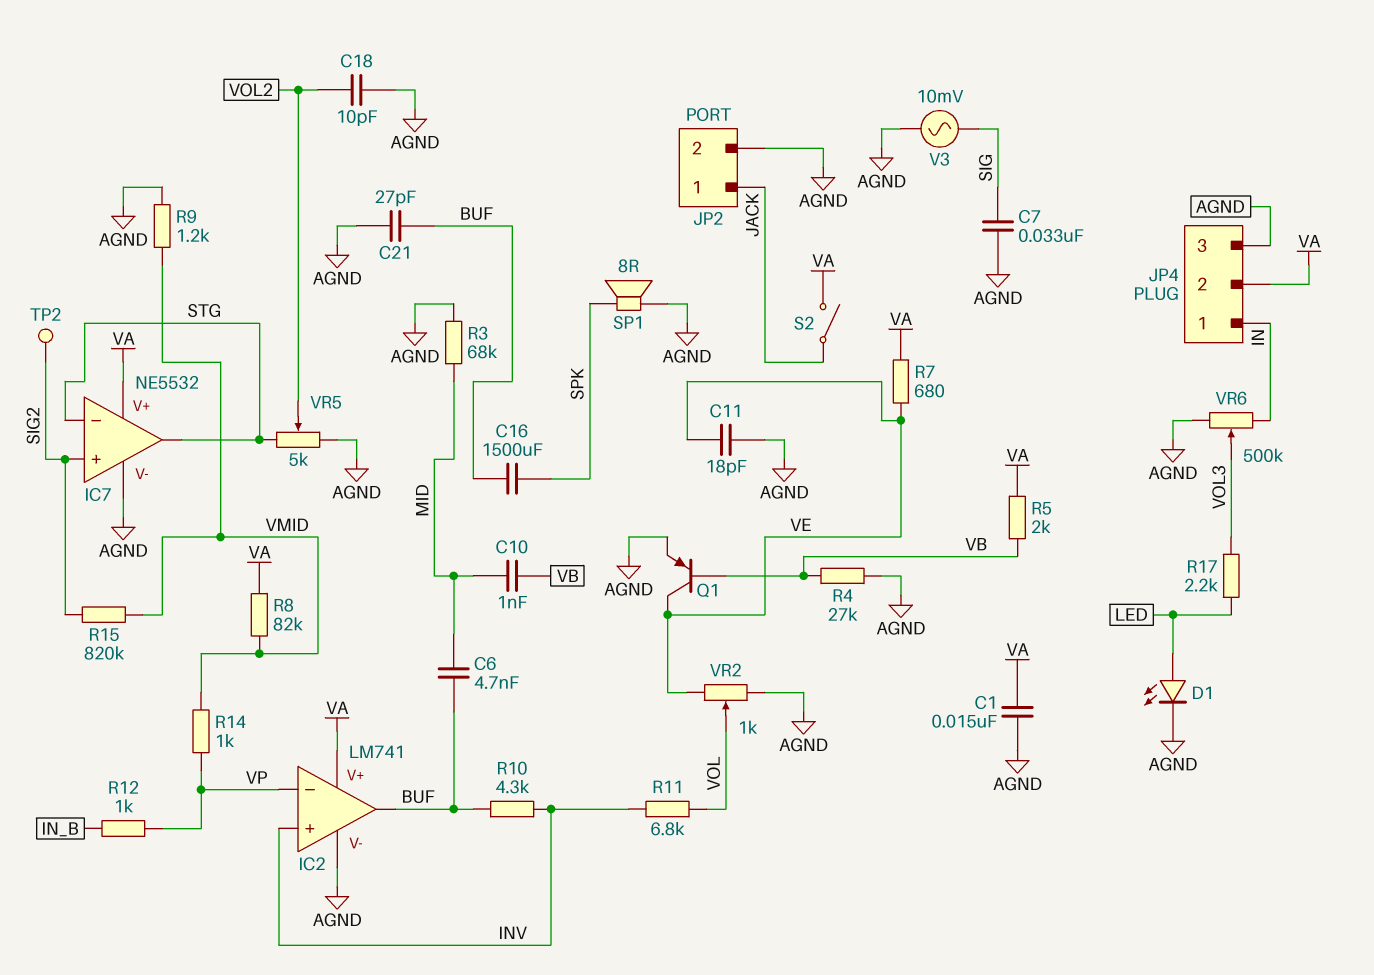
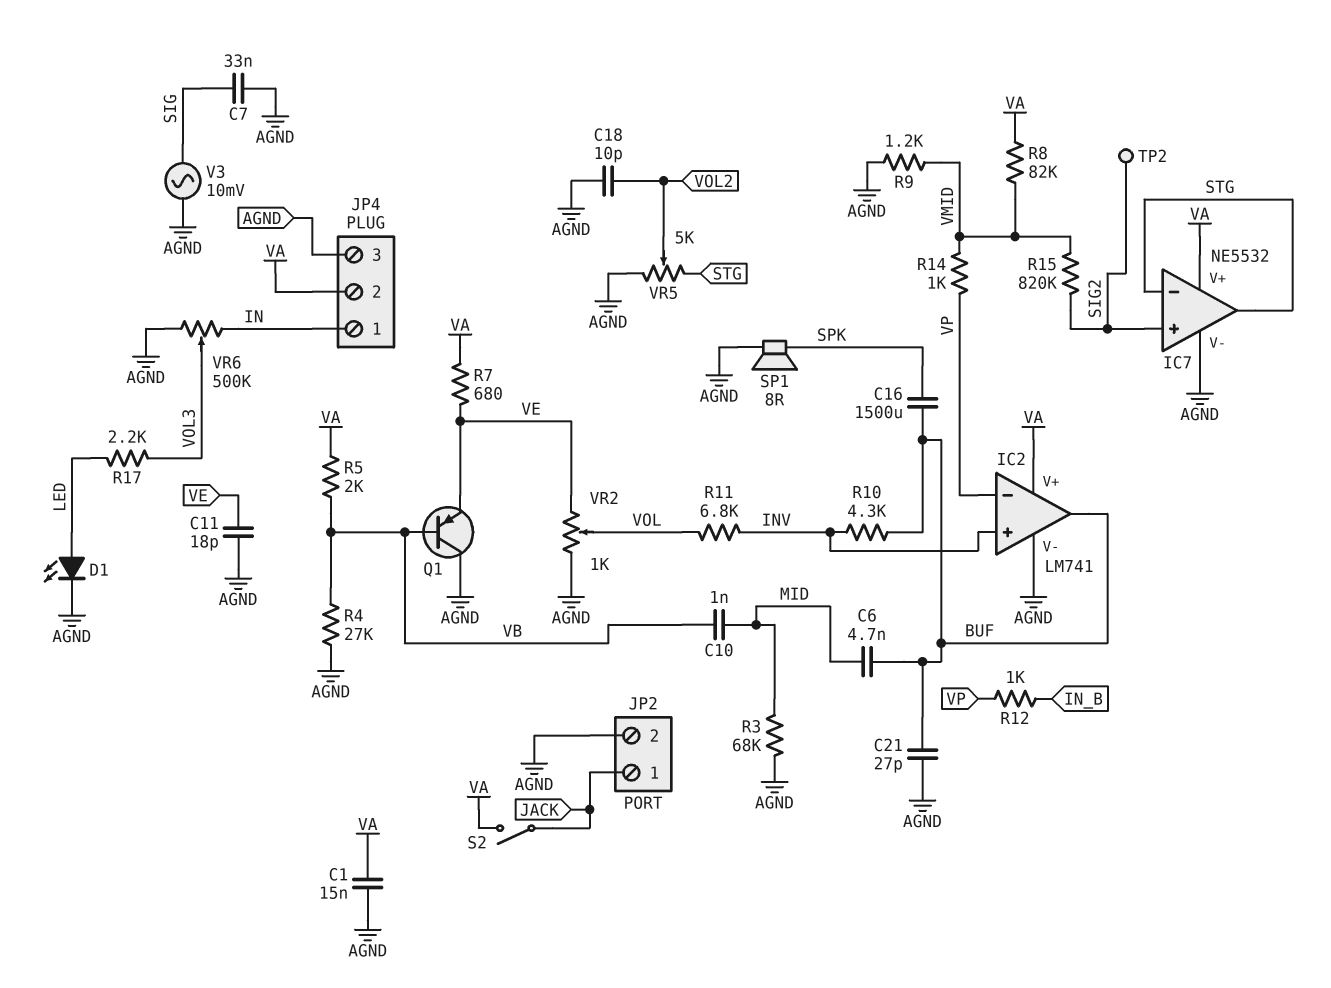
Q1: PNP (B VB, C VE, E AGND) -> PNP (B VB, C AGND, E VE)

